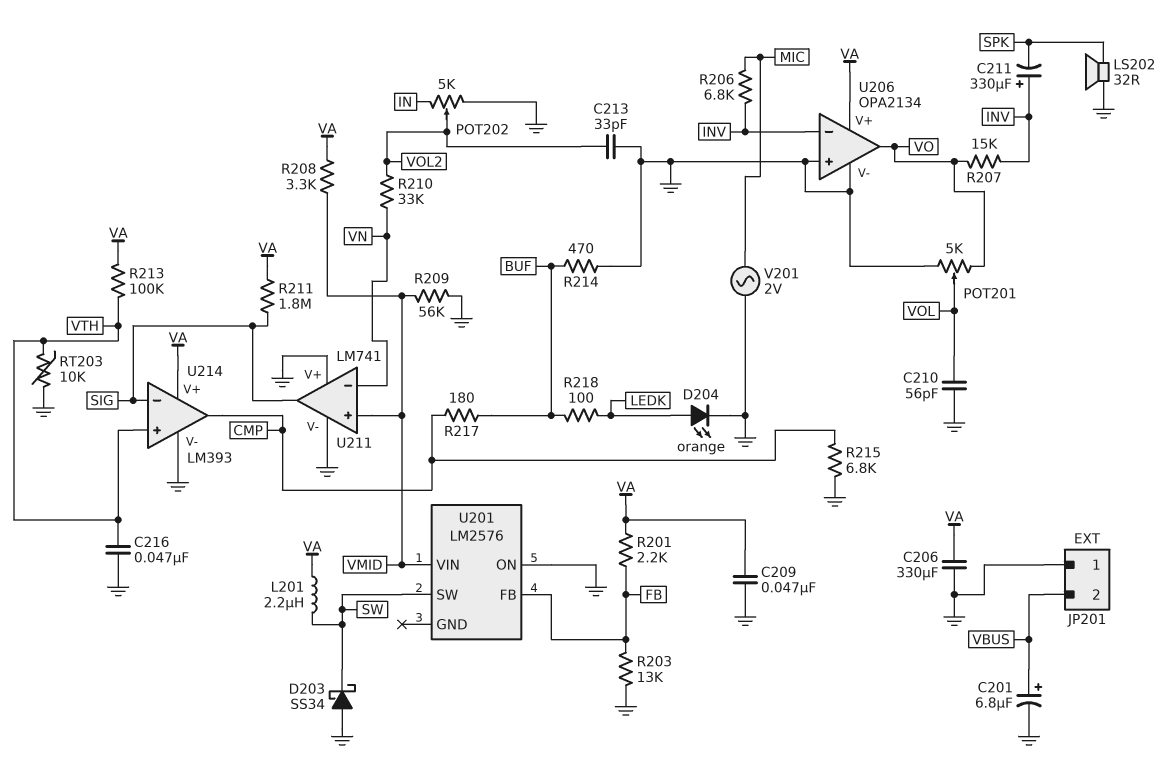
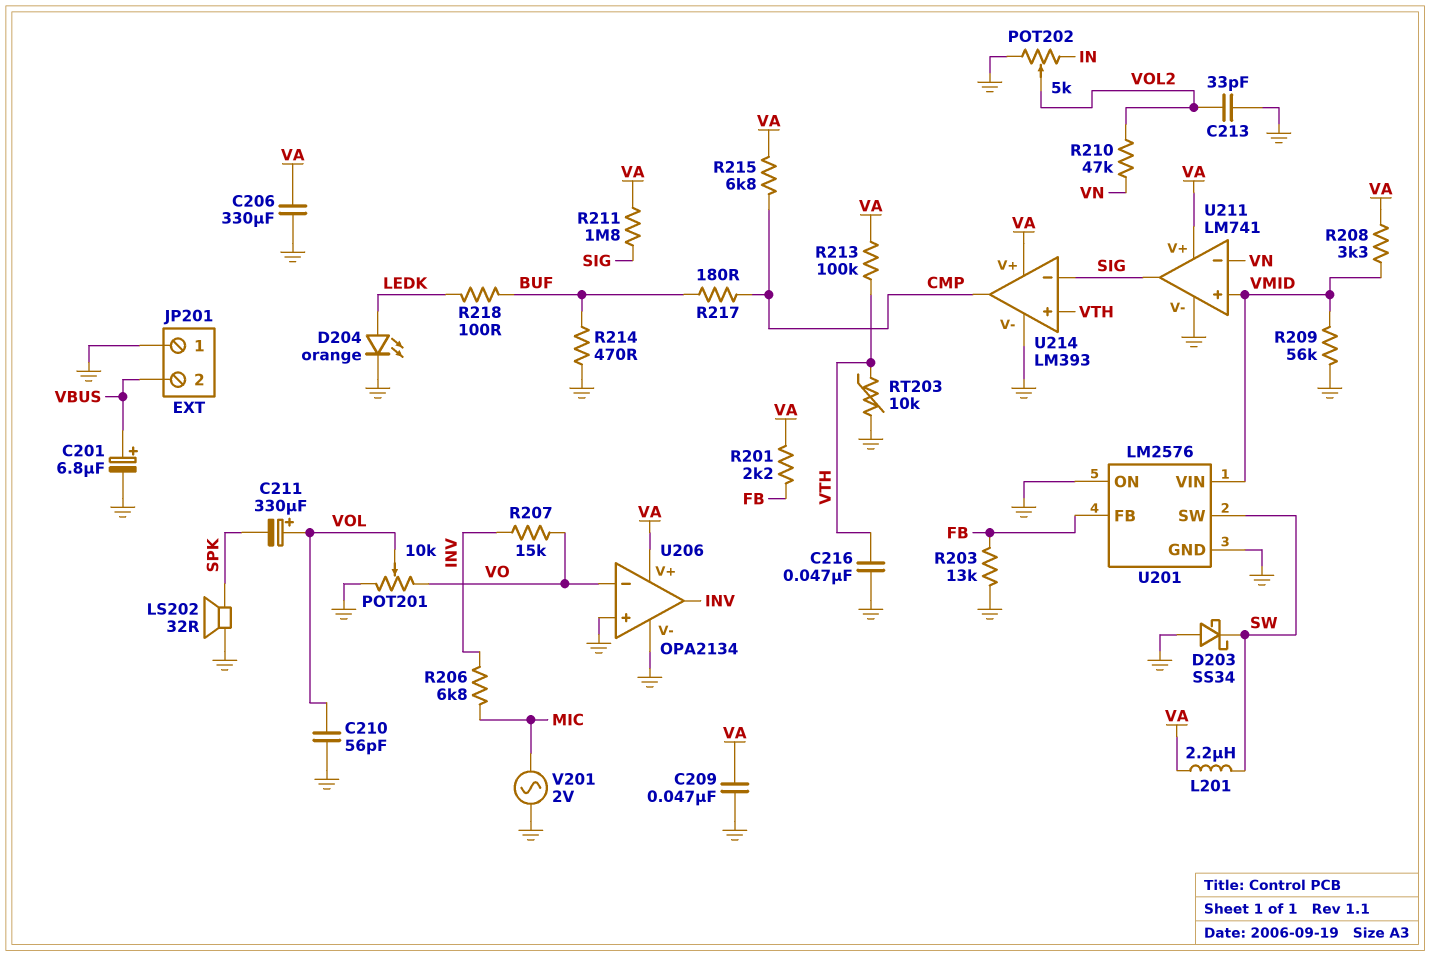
C211: 330uF (plus INV, minus SPK) -> 330uF (plus VOL, minus SPK)
POT201: 5k (GND, VO, wiper VOL) -> 10k (GND, VO, wiper VOL)
R210: 33k (VN, VOL2) -> 47k (VN, VOL2)
R215: 6.8k (CMP, GND) -> 6.8k (CMP, VA)
U201 pin GND: none -> GND
U206 pin in-: INV -> VO
U206 pin out: VO -> INV
U211 pin V+: GND -> VA

